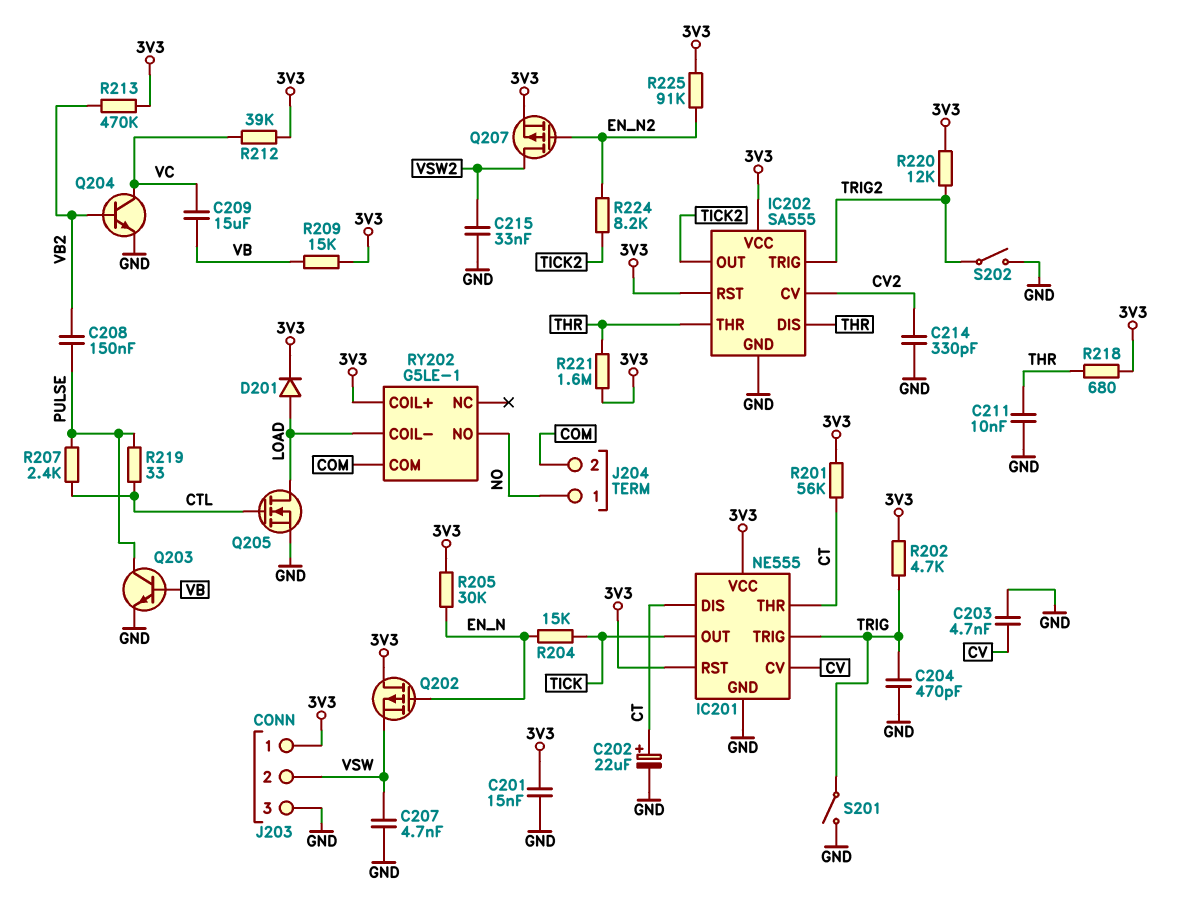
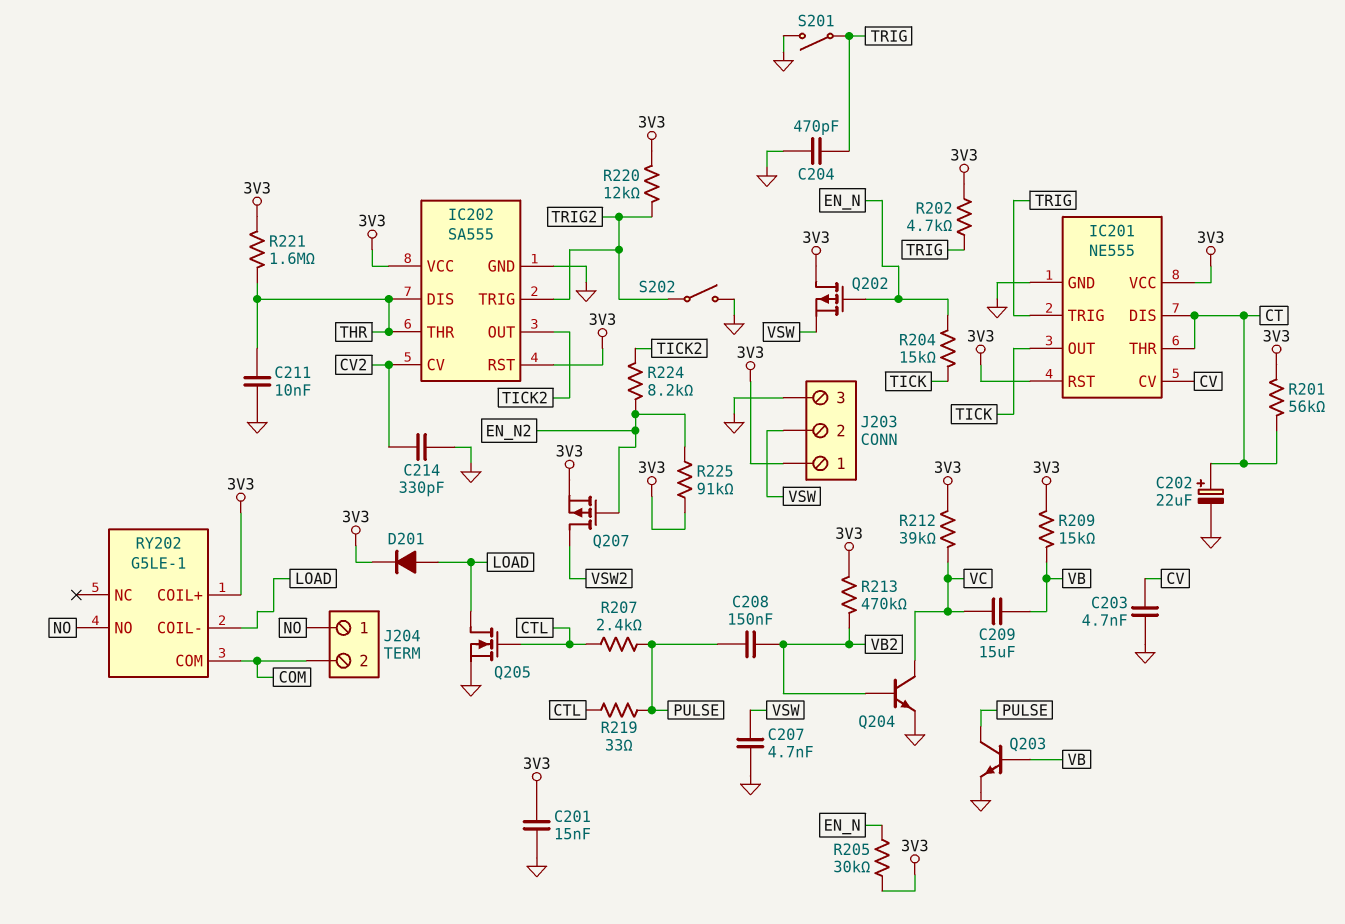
C215: 33nF (GND, VSW2) -> none
R218: 680 (3V3, THR) -> none

